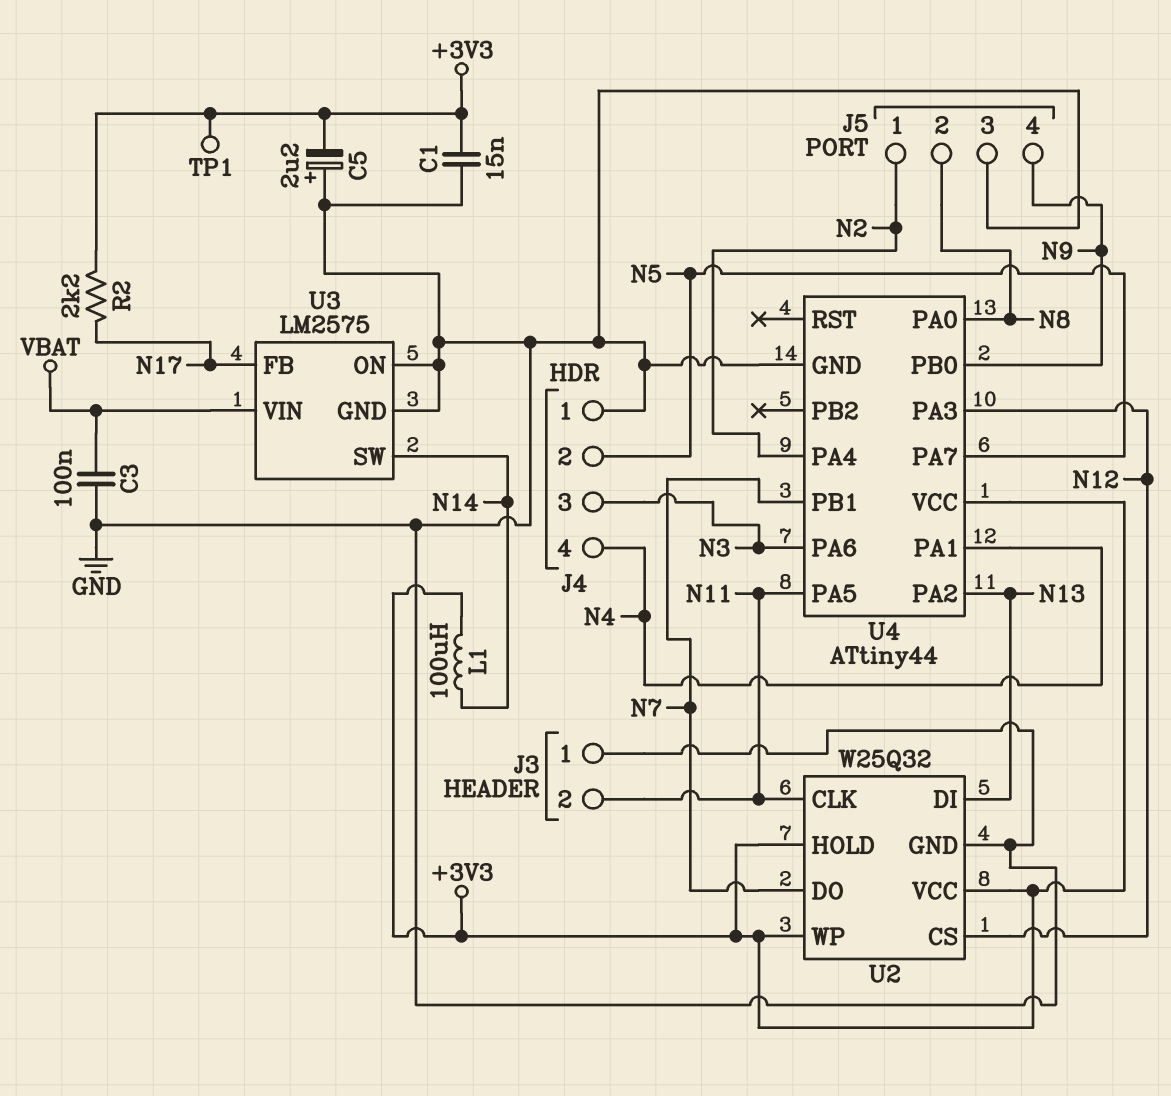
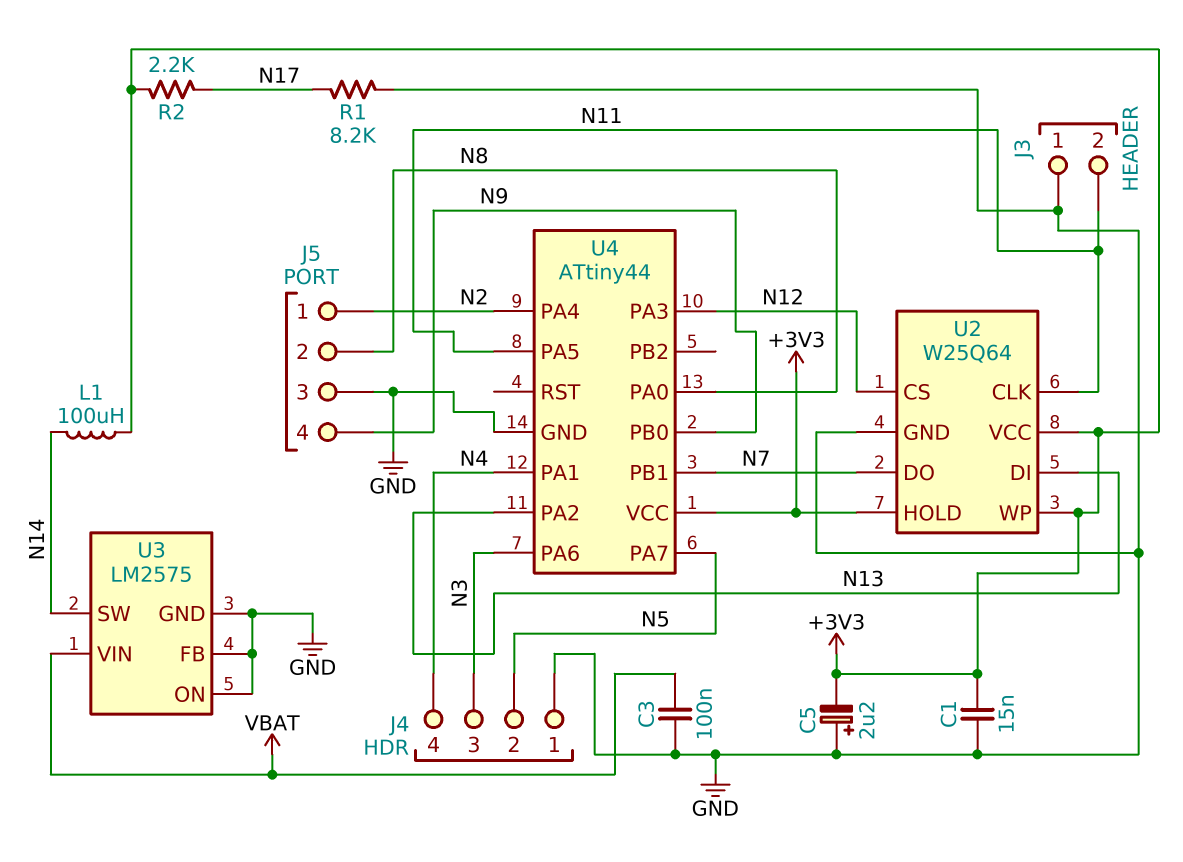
R1: none -> 8.2k (GND, N17)
TP1: test point (+3V3) -> none
U2: W25Q32 -> W25Q64
U3 pin FB: N17 -> GND

